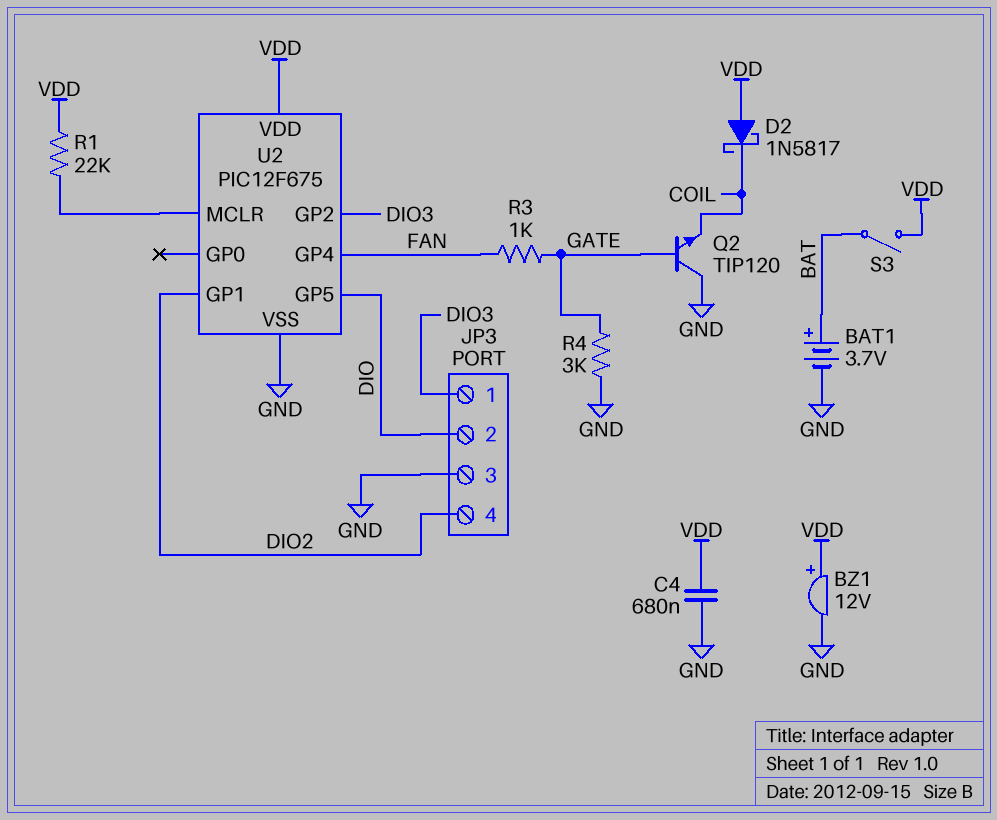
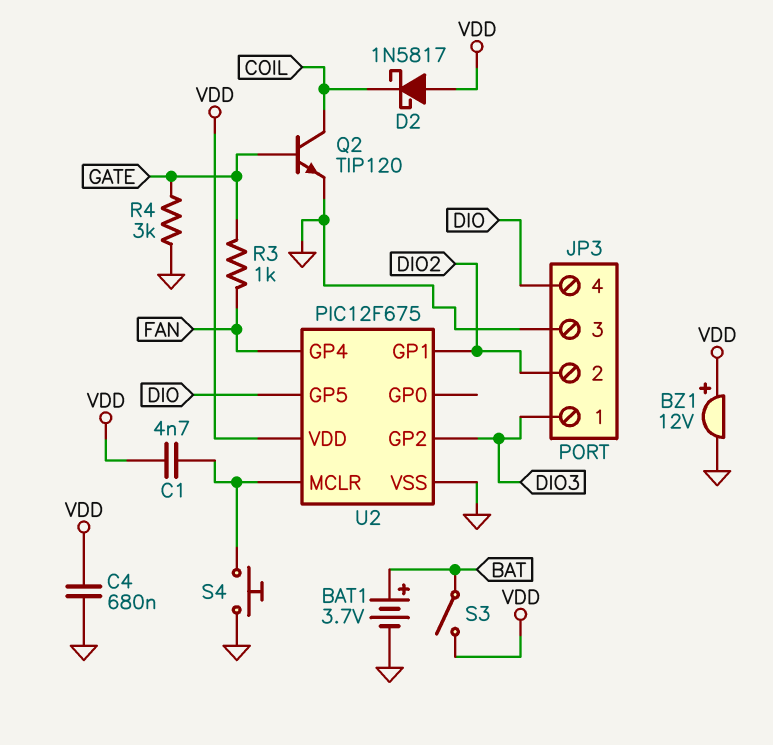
C1: none -> 4.7nF (U2/MCLR, VDD)
JP3 pin 2: DIO -> DIO2
JP3 pin 4: DIO2 -> DIO
Q2: NPN TIP120 (B GATE, C GND, E COIL) -> NPN TIP120 (B GATE, C COIL, E GND)
R1: 22k (U2/MCLR, VDD) -> none
S4: none -> button (GND, U2/MCLR)

